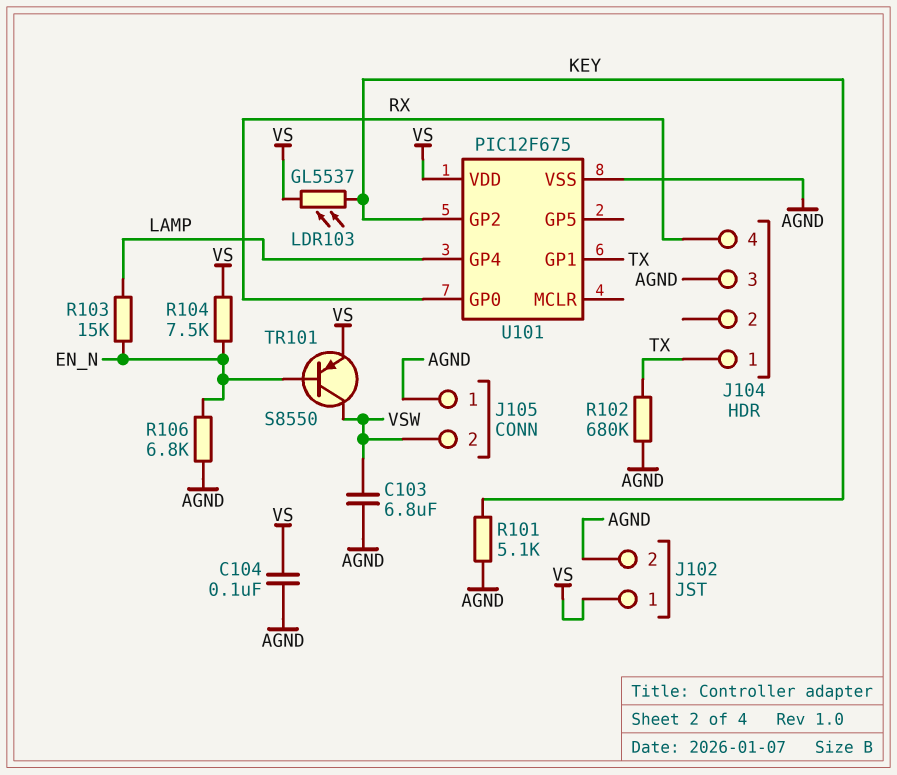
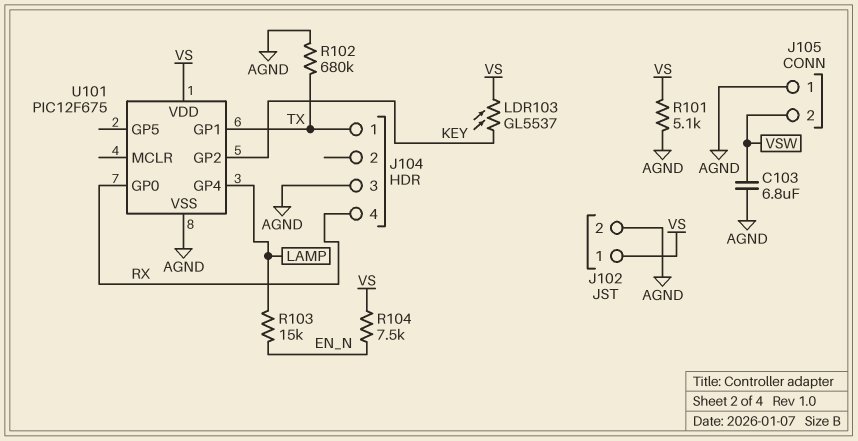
C104: 100nF (AGND, VS) -> none
R101: 5.1k (AGND, KEY) -> 5.1k (AGND, VS)
R106: 6.8k (AGND, EN_N) -> none
TR101: PNP S8550 (B EN_N, C VSW, E VS) -> none

